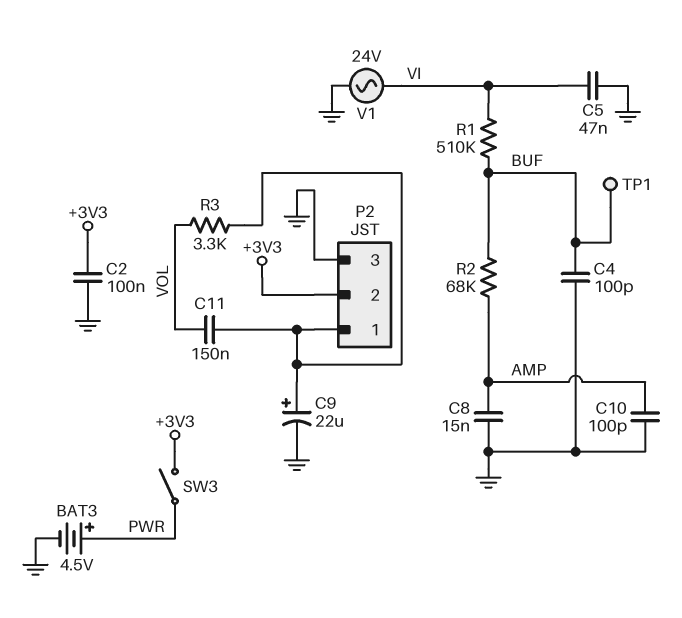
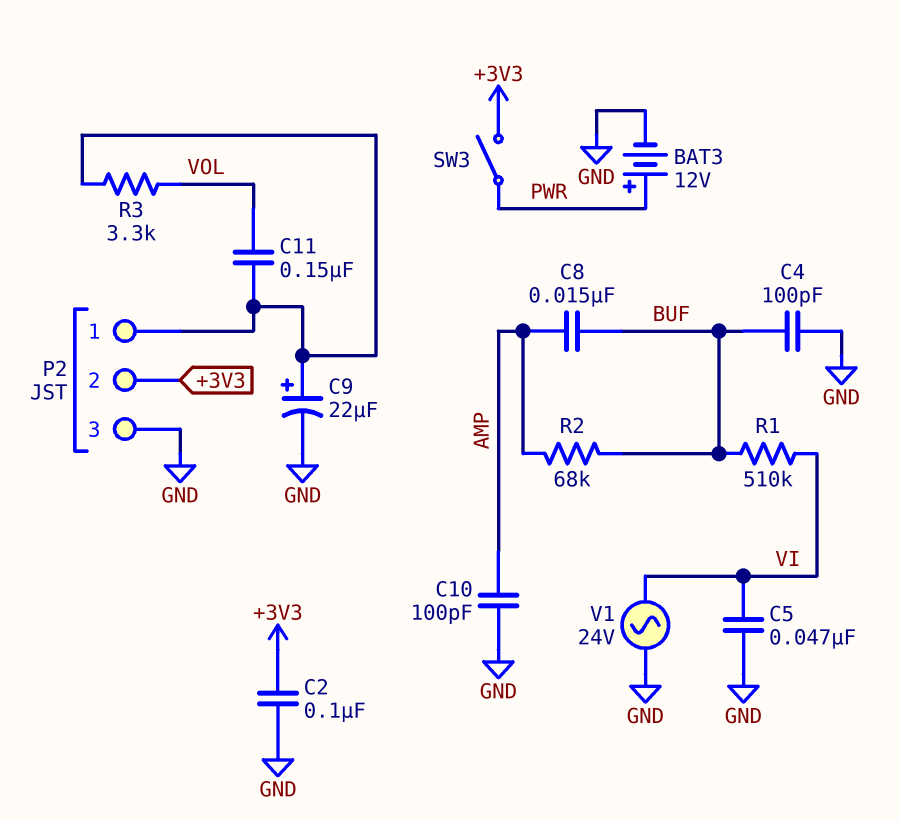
BAT3: 4.5V (plus PWR, minus GND) -> 12V (plus PWR, minus GND)
C8: 15nF (AMP, GND) -> 15nF (AMP, BUF)
TP1: test point (BUF) -> none

